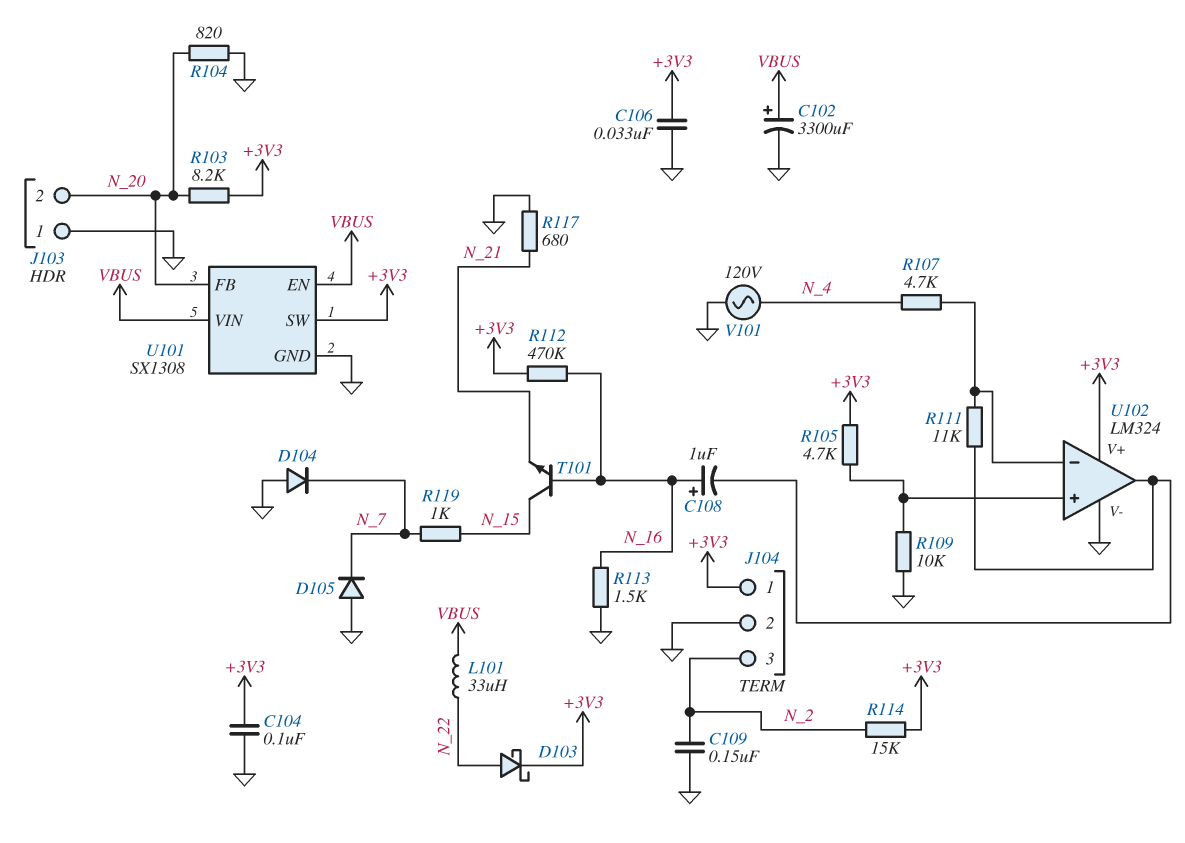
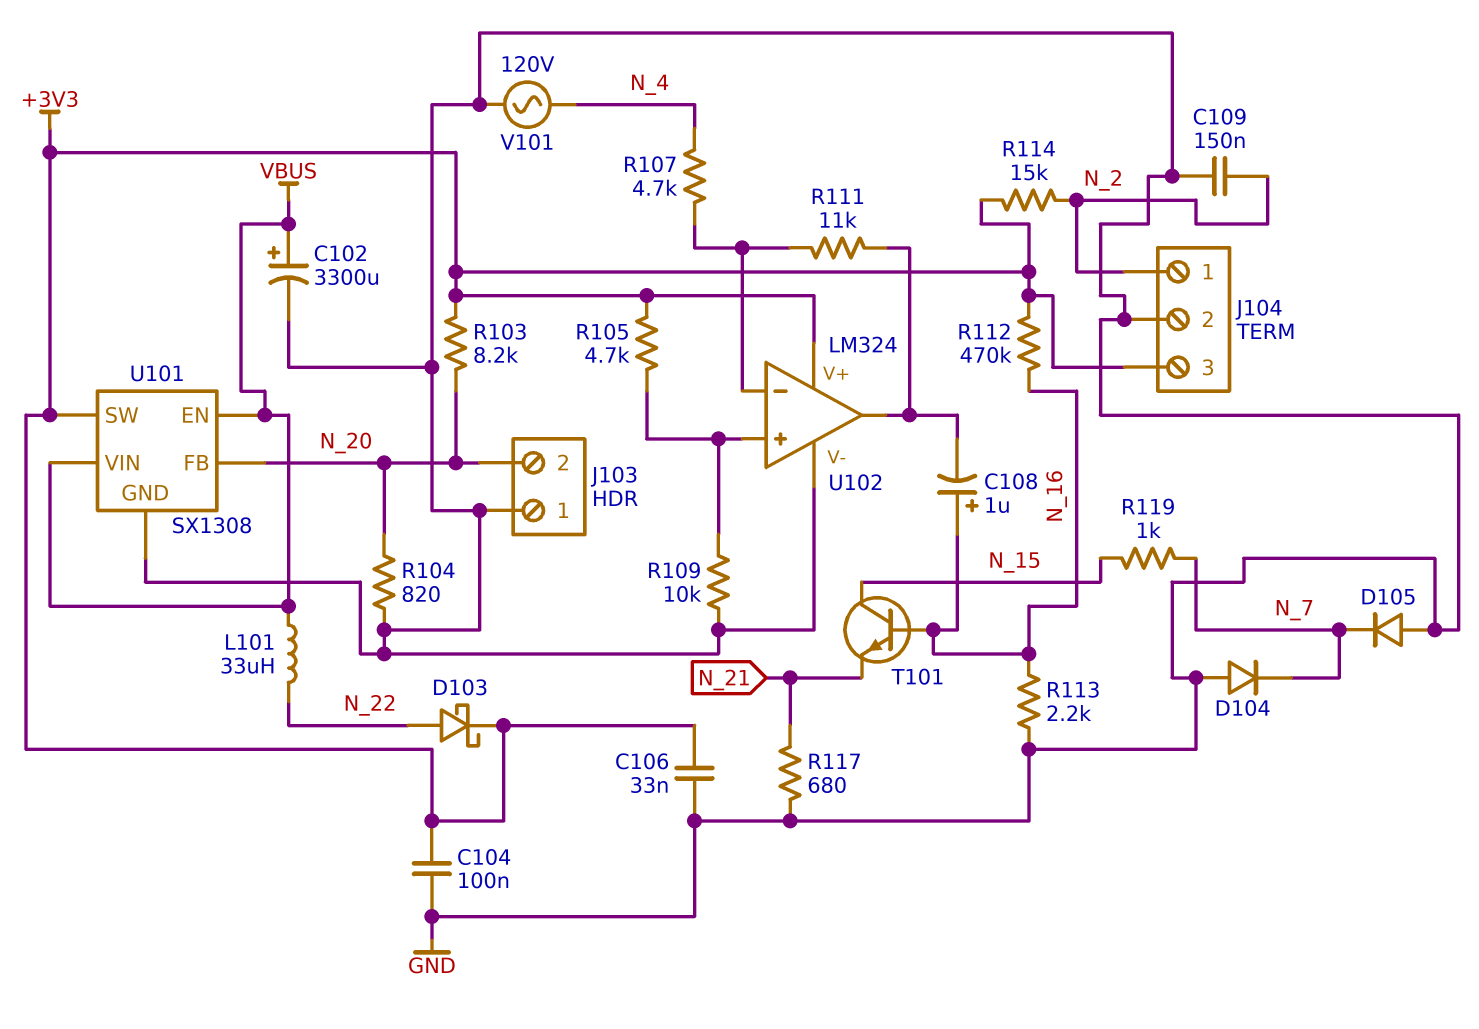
J104 pin 1: +3V3 -> N_2
J104 pin 3: N_2 -> +3V3
R113: 1.5k (GND, N_16) -> 2.2k (GND, N_16)

